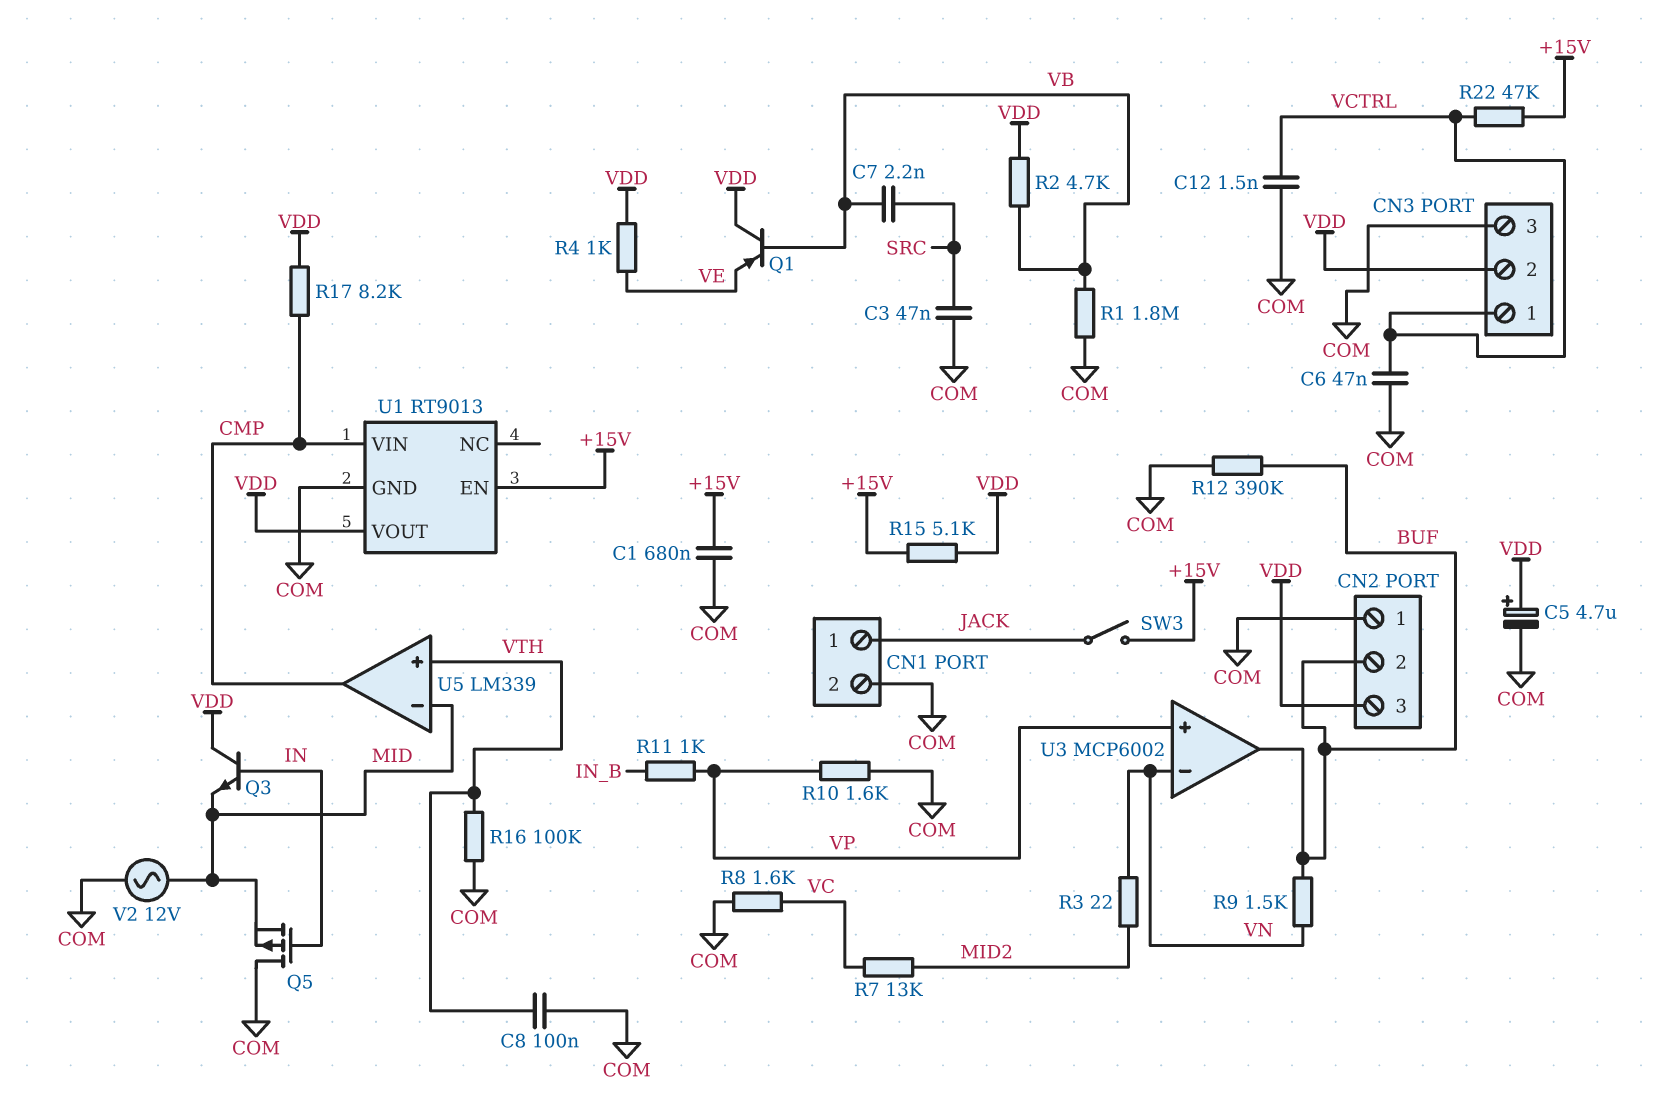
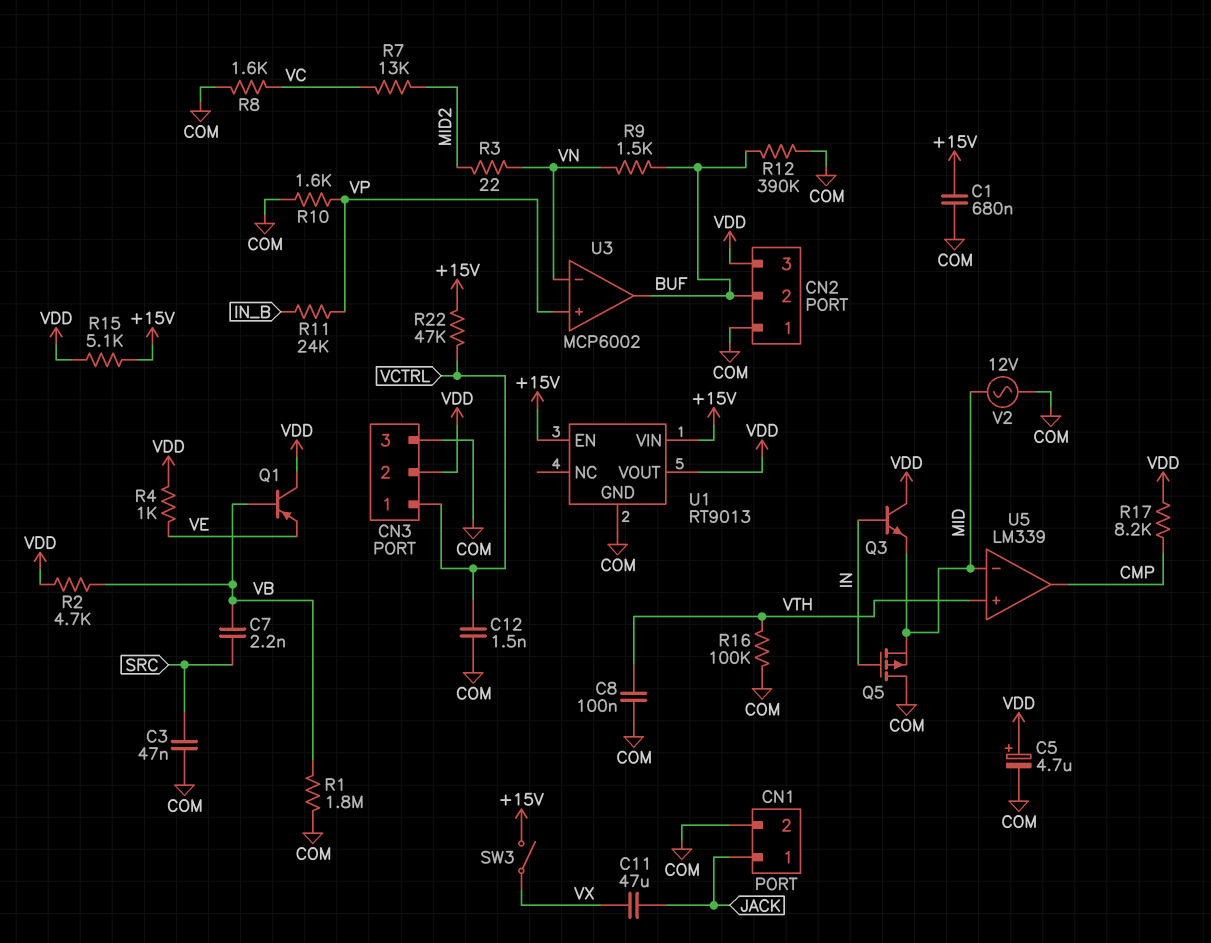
C6: 47nF (COM, VCTRL) -> none
C11: none -> 47uF (JACK, VX)
R11: 1k (IN_B, VP) -> 24k (IN_B, VP)
SW3: switch (+15V, JACK) -> switch (+15V, VX)
U1 pin VIN: CMP -> +15V

